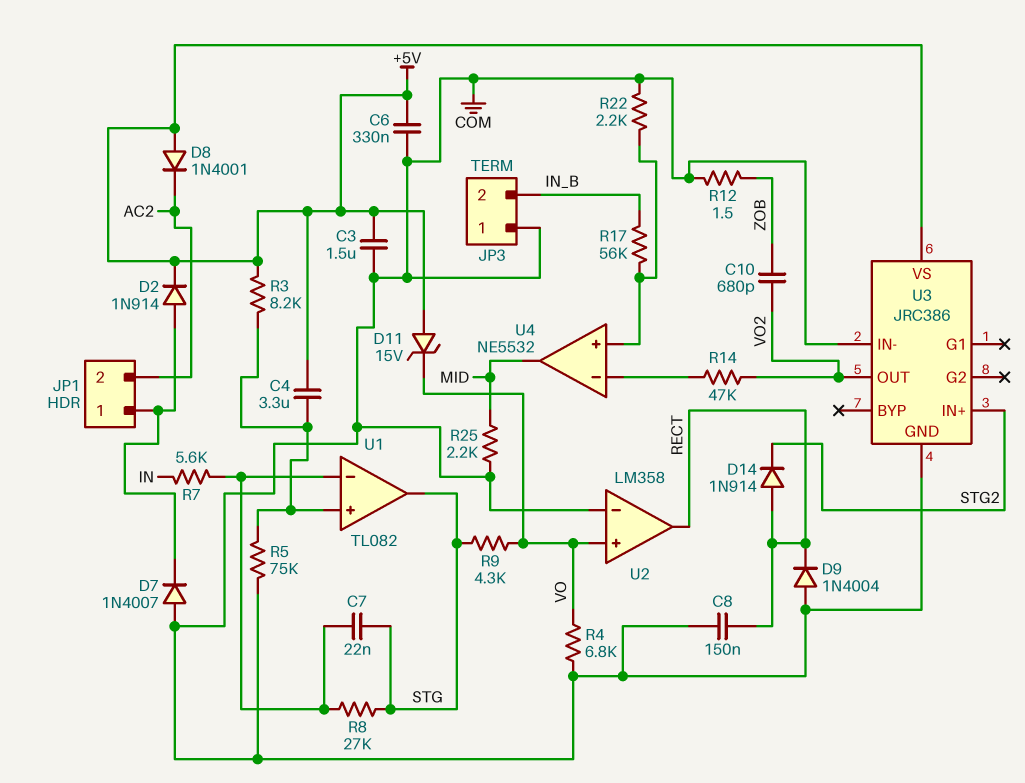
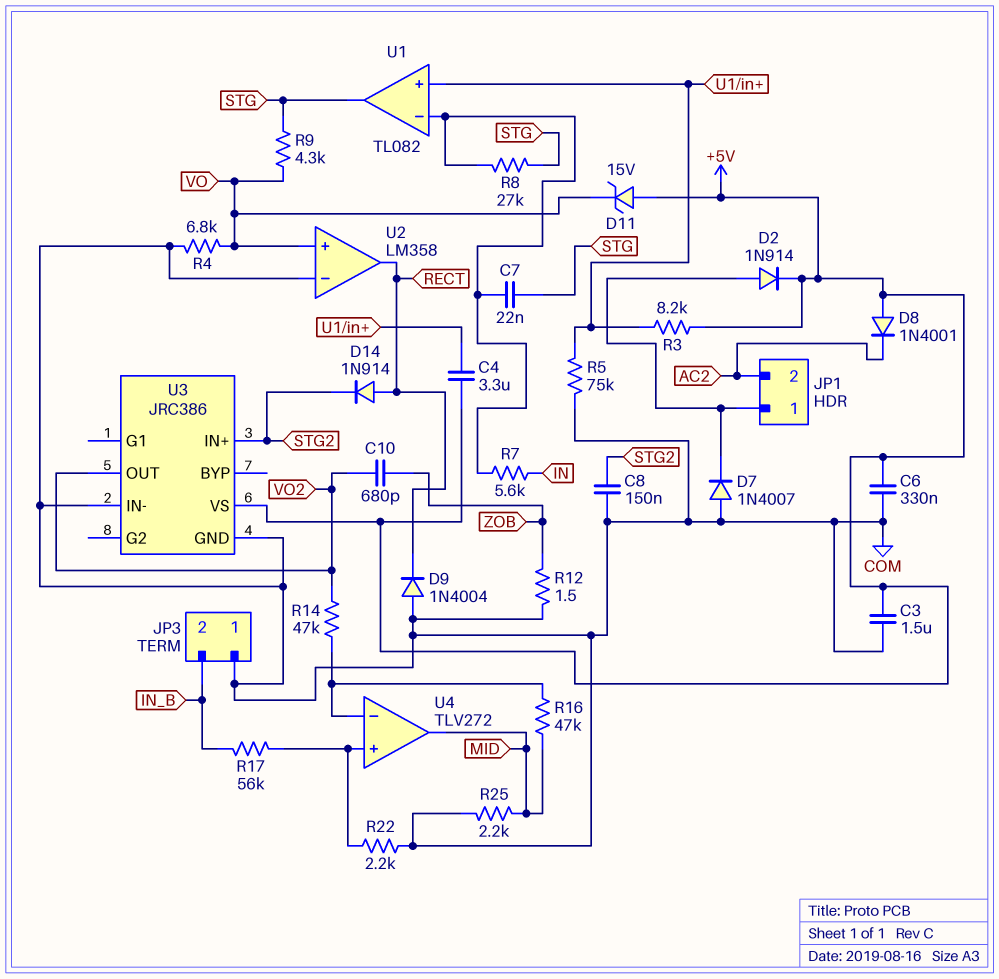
C8: 150nF (COM, RECT) -> 150nF (COM, STG2)
R16: none -> 47k (MID, U4/in-)
U4: NE5532 -> TLV272

